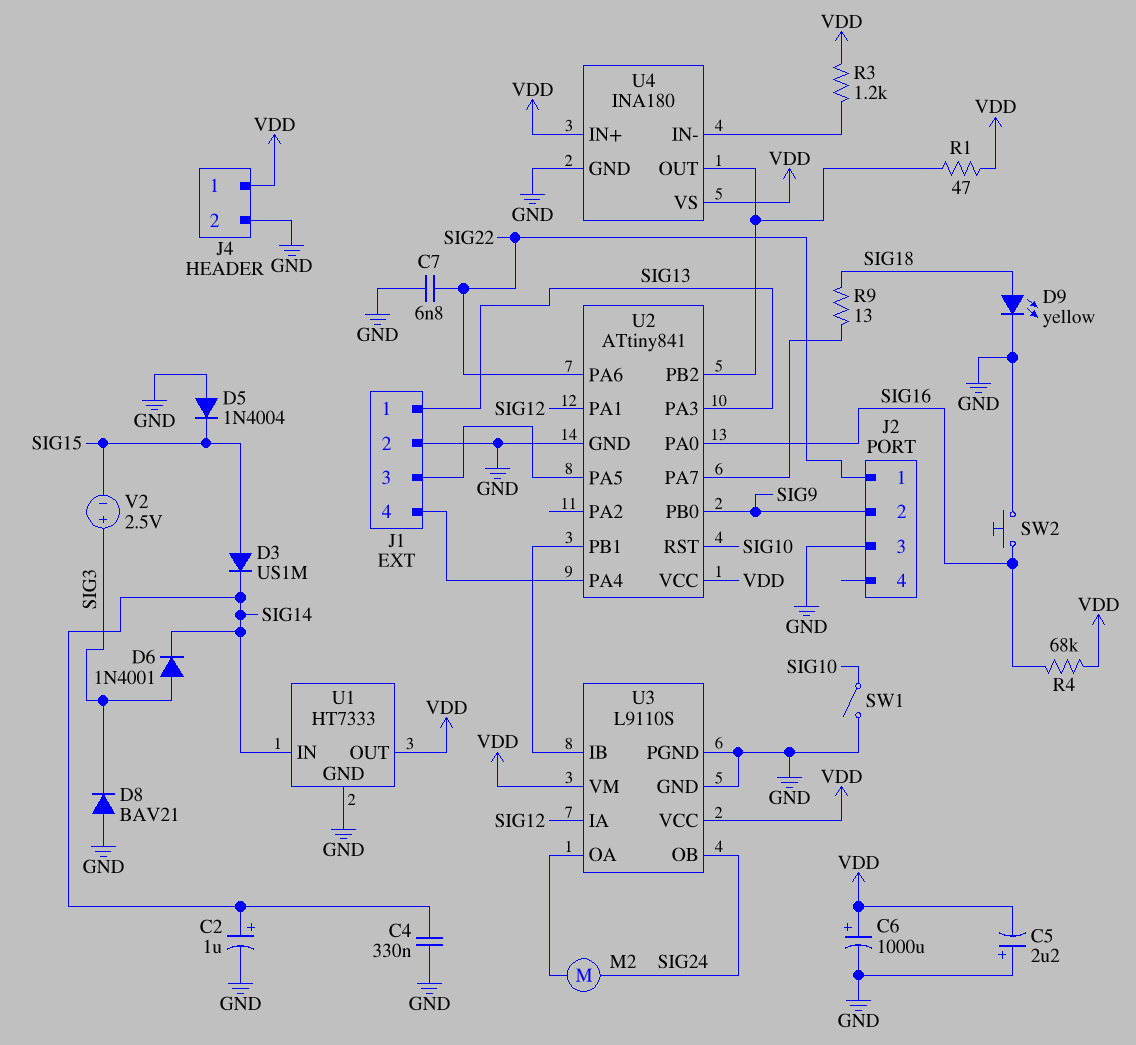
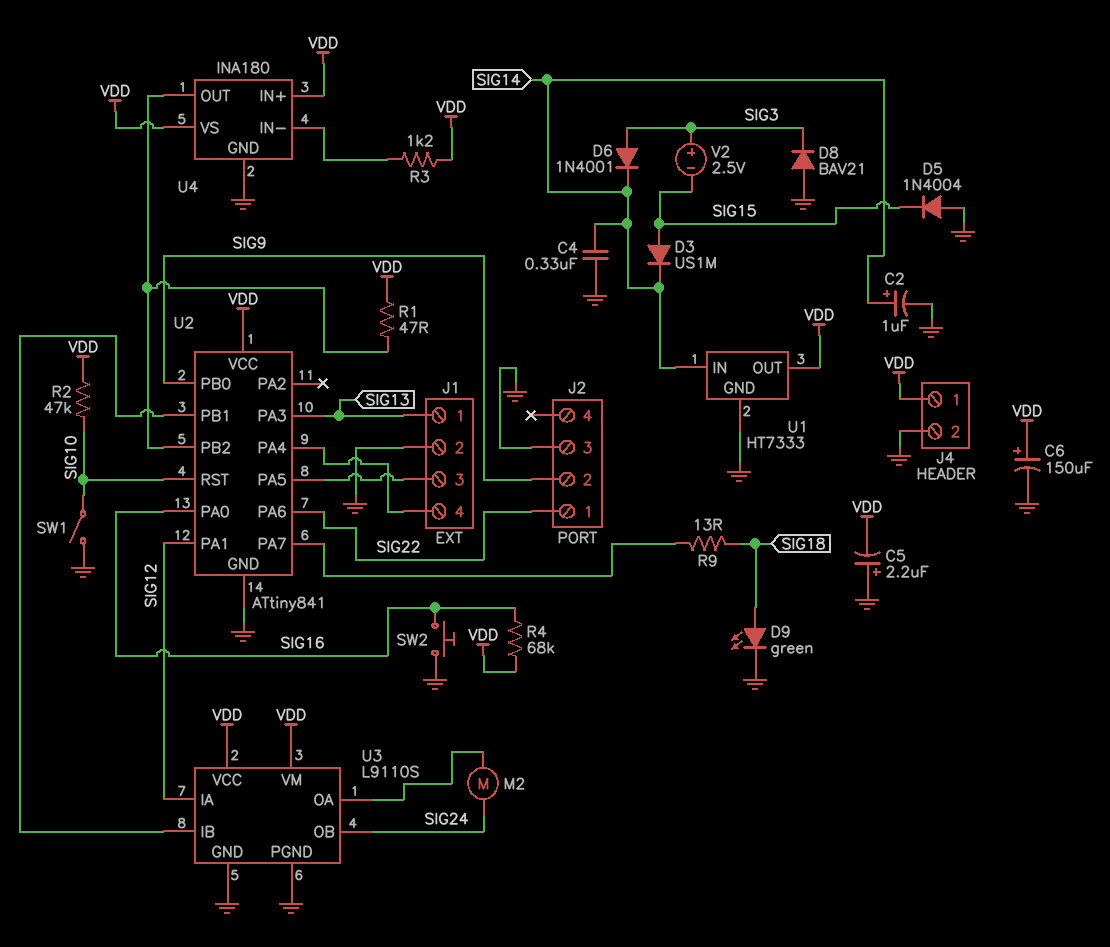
C6: 1000uF (plus VDD, minus GND) -> 150uF (plus VDD, minus GND)
C7: 6.8nF (GND, SIG22) -> none
D9: LED yellow (A SIG18, K GND) -> LED green (A SIG18, K GND)
R2: none -> 47k (SIG10, VDD)

